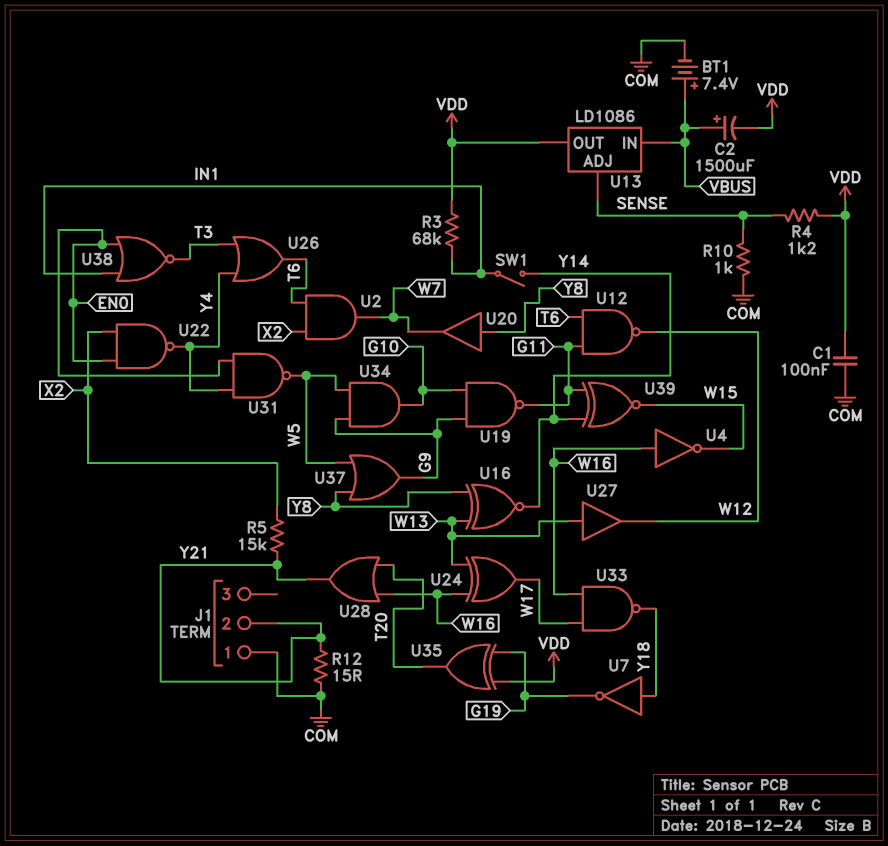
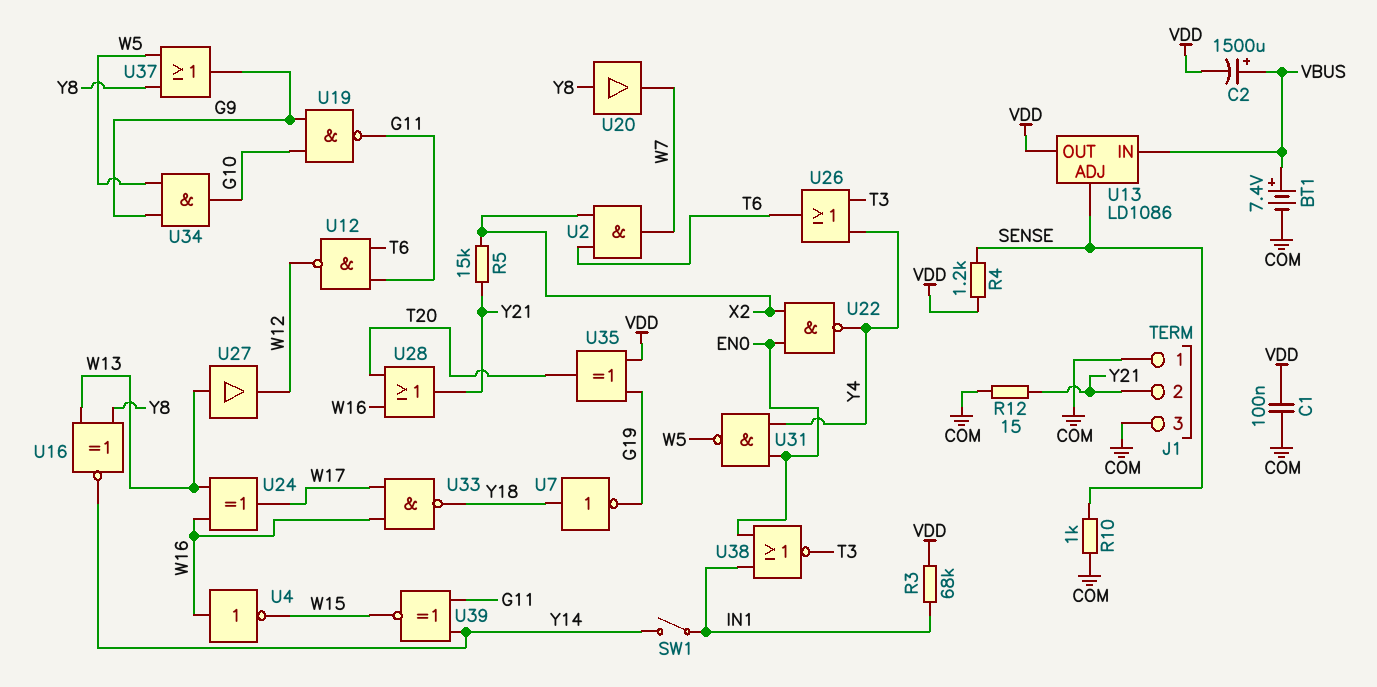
J1 pin 3: none -> COM

